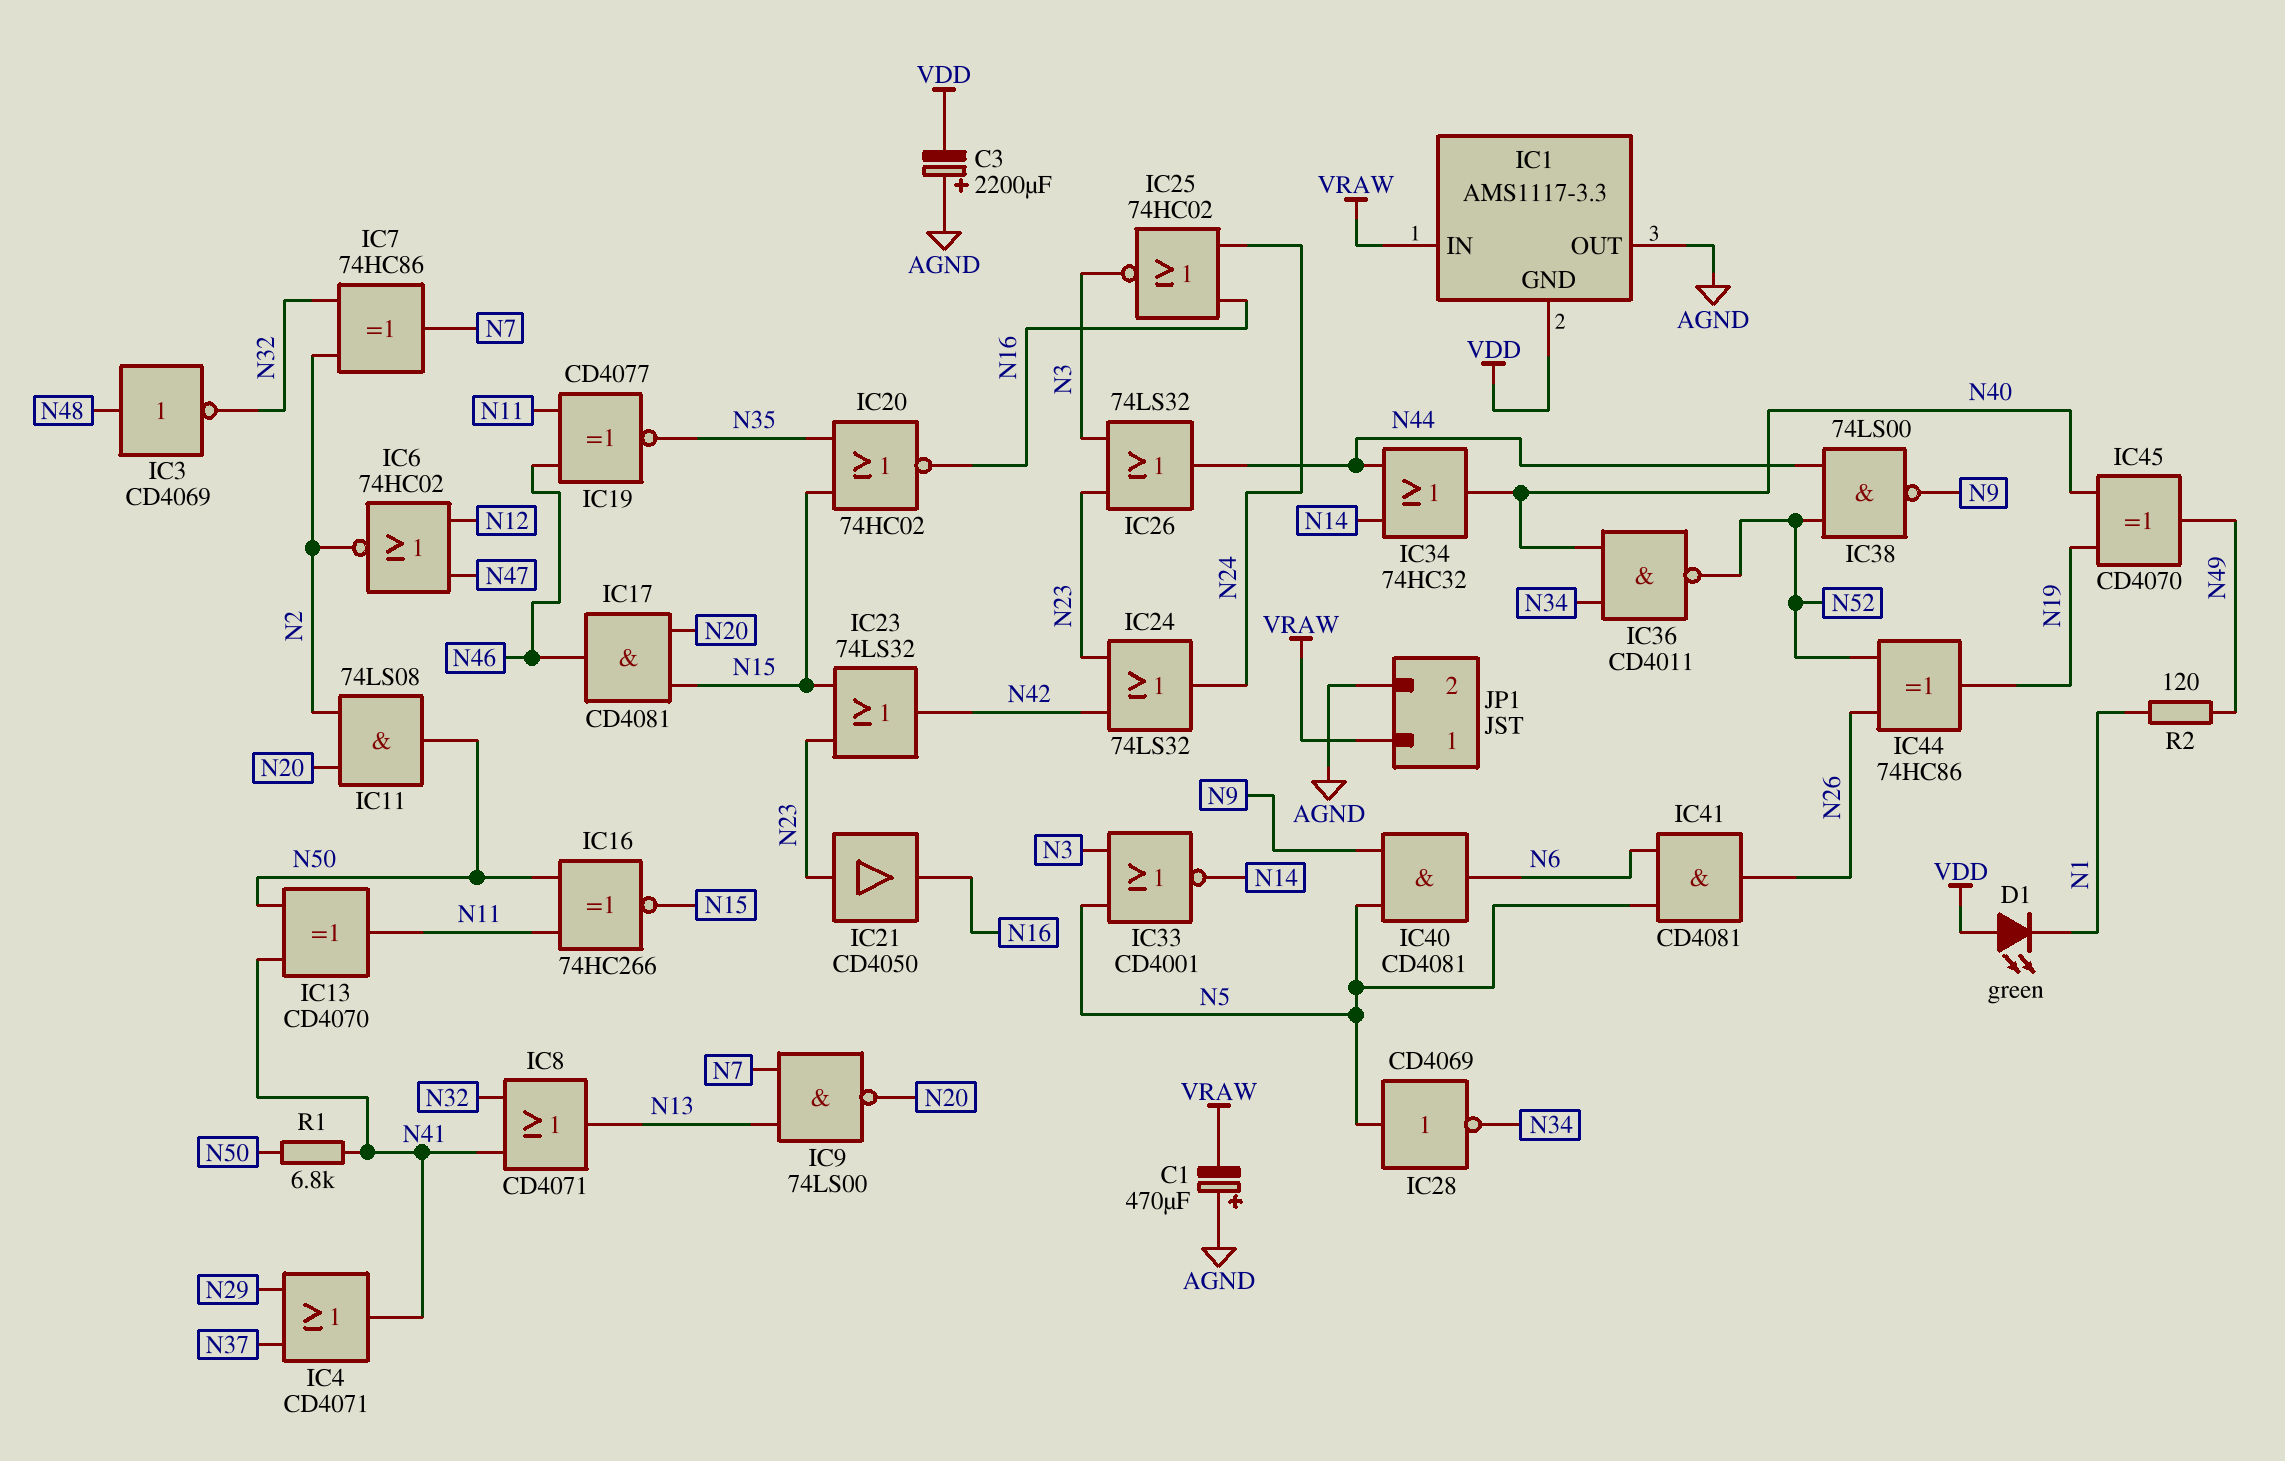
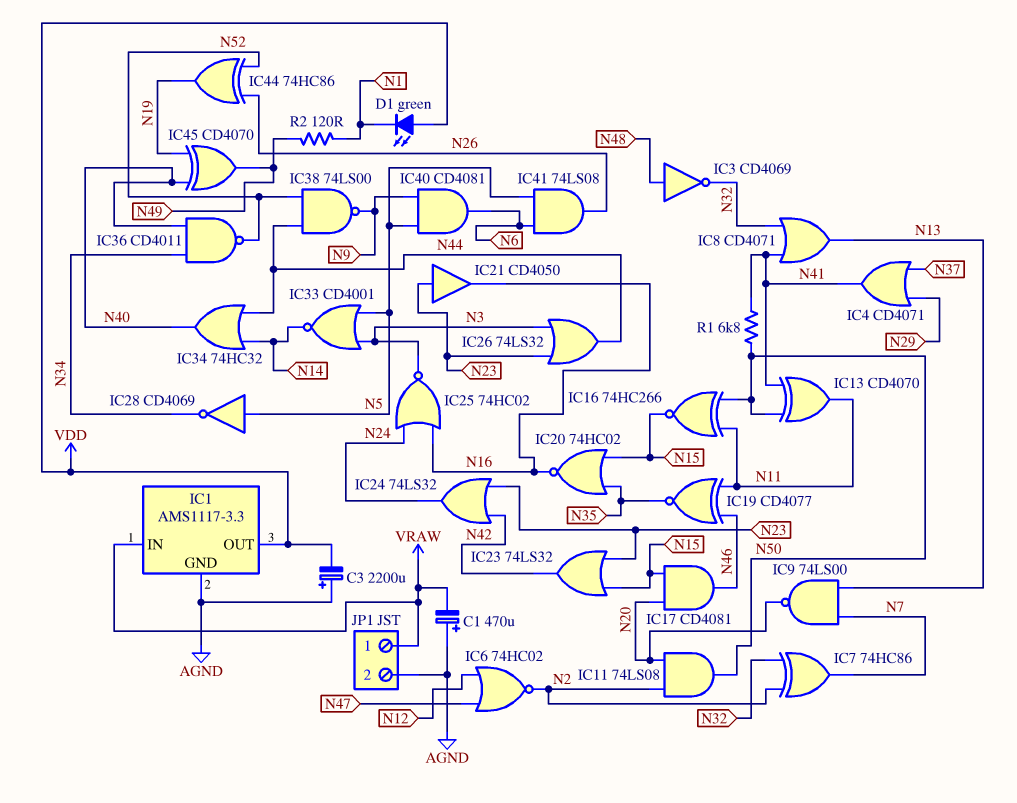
IC1 pin GND: VDD -> AGND
IC1 pin OUT: AGND -> VDD
IC41: AND CD4081 (in N5, in N6, out N26) -> AND 74LS08 (in N5, in N6, out N26)

